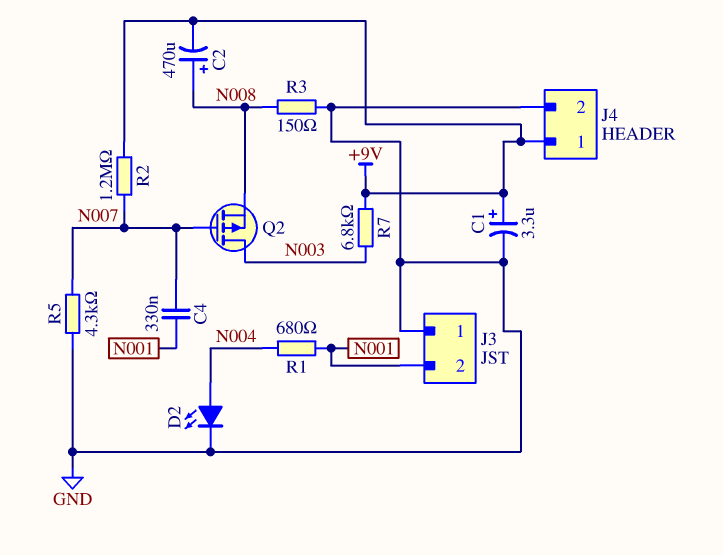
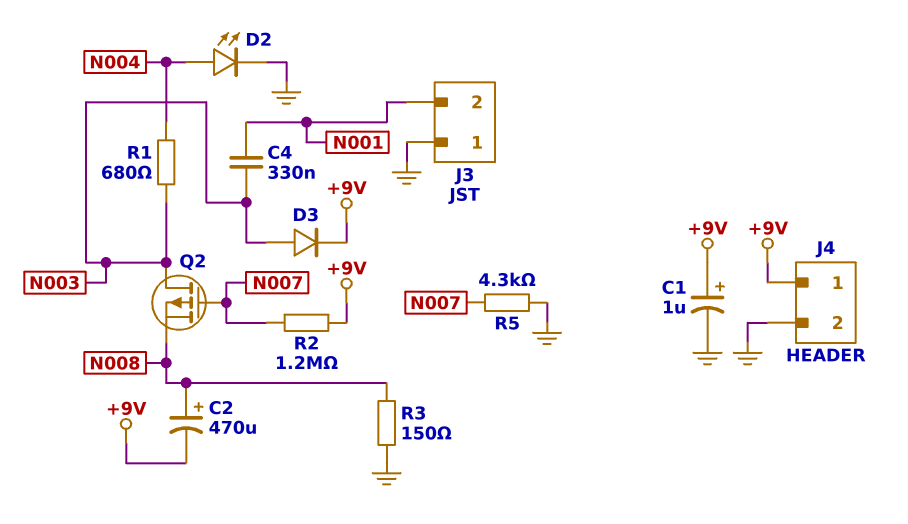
C1: 3.3uF (plus +9V, minus GND) -> 1uF (plus +9V, minus GND)
C4: 330nF (N001, N007) -> 330nF (N001, N003)
D3: none -> diode (A N003, K +9V)
R1: 680 (N001, N004) -> 680 (N003, N004)
R7: 6.8k (+9V, N003) -> none

